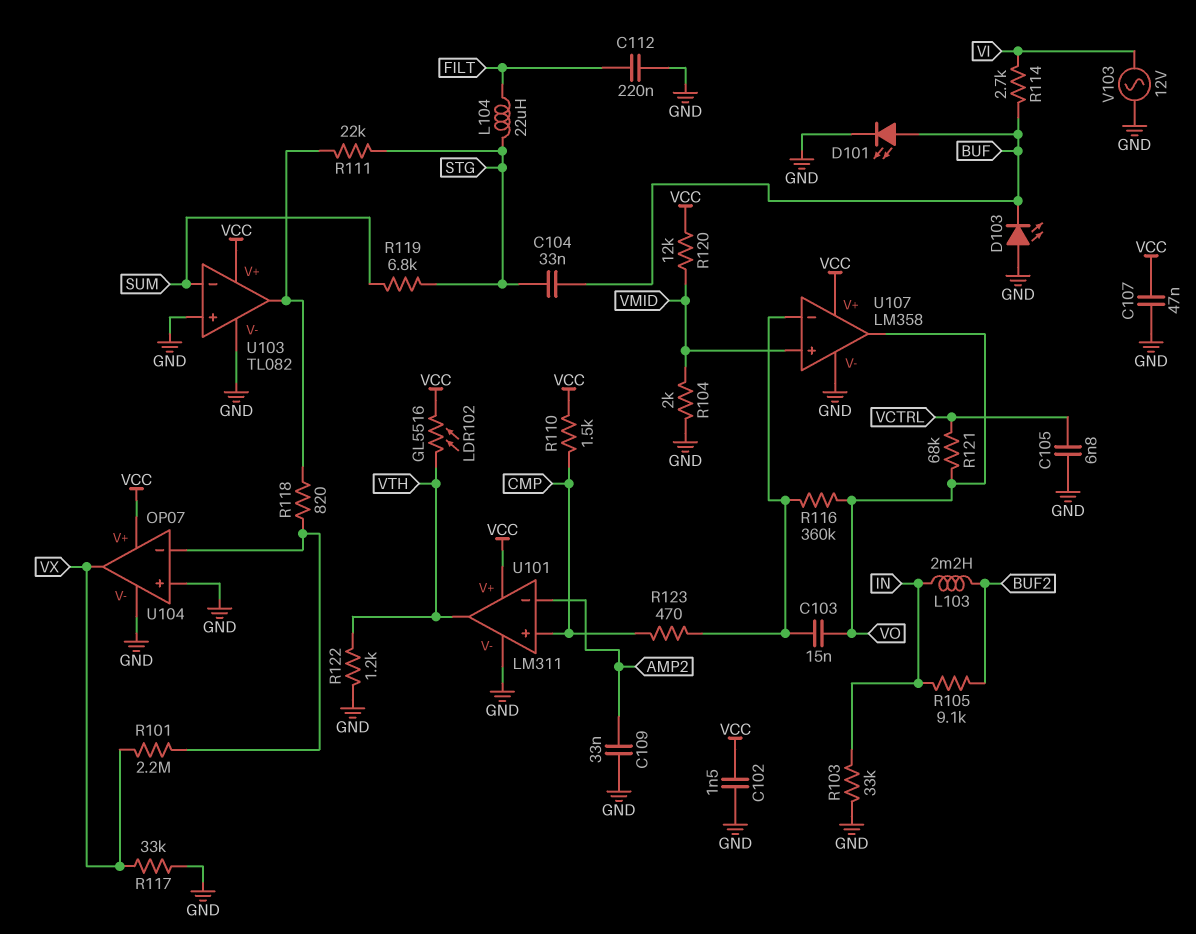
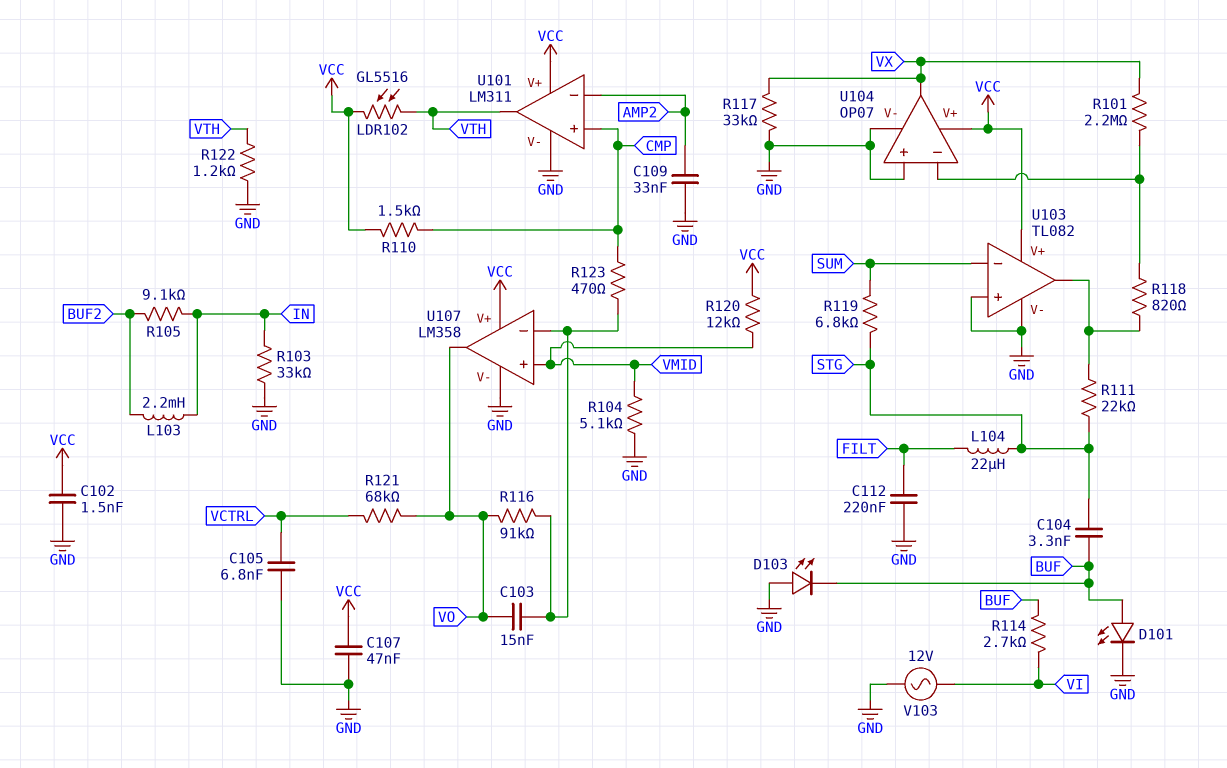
C104: 33nF (BUF, STG) -> 3.3nF (BUF, STG)
R104: 2k (GND, VMID) -> 5.1k (GND, VMID)
R116: 360k (U107/in-, VO) -> 91k (U107/in-, VO)

